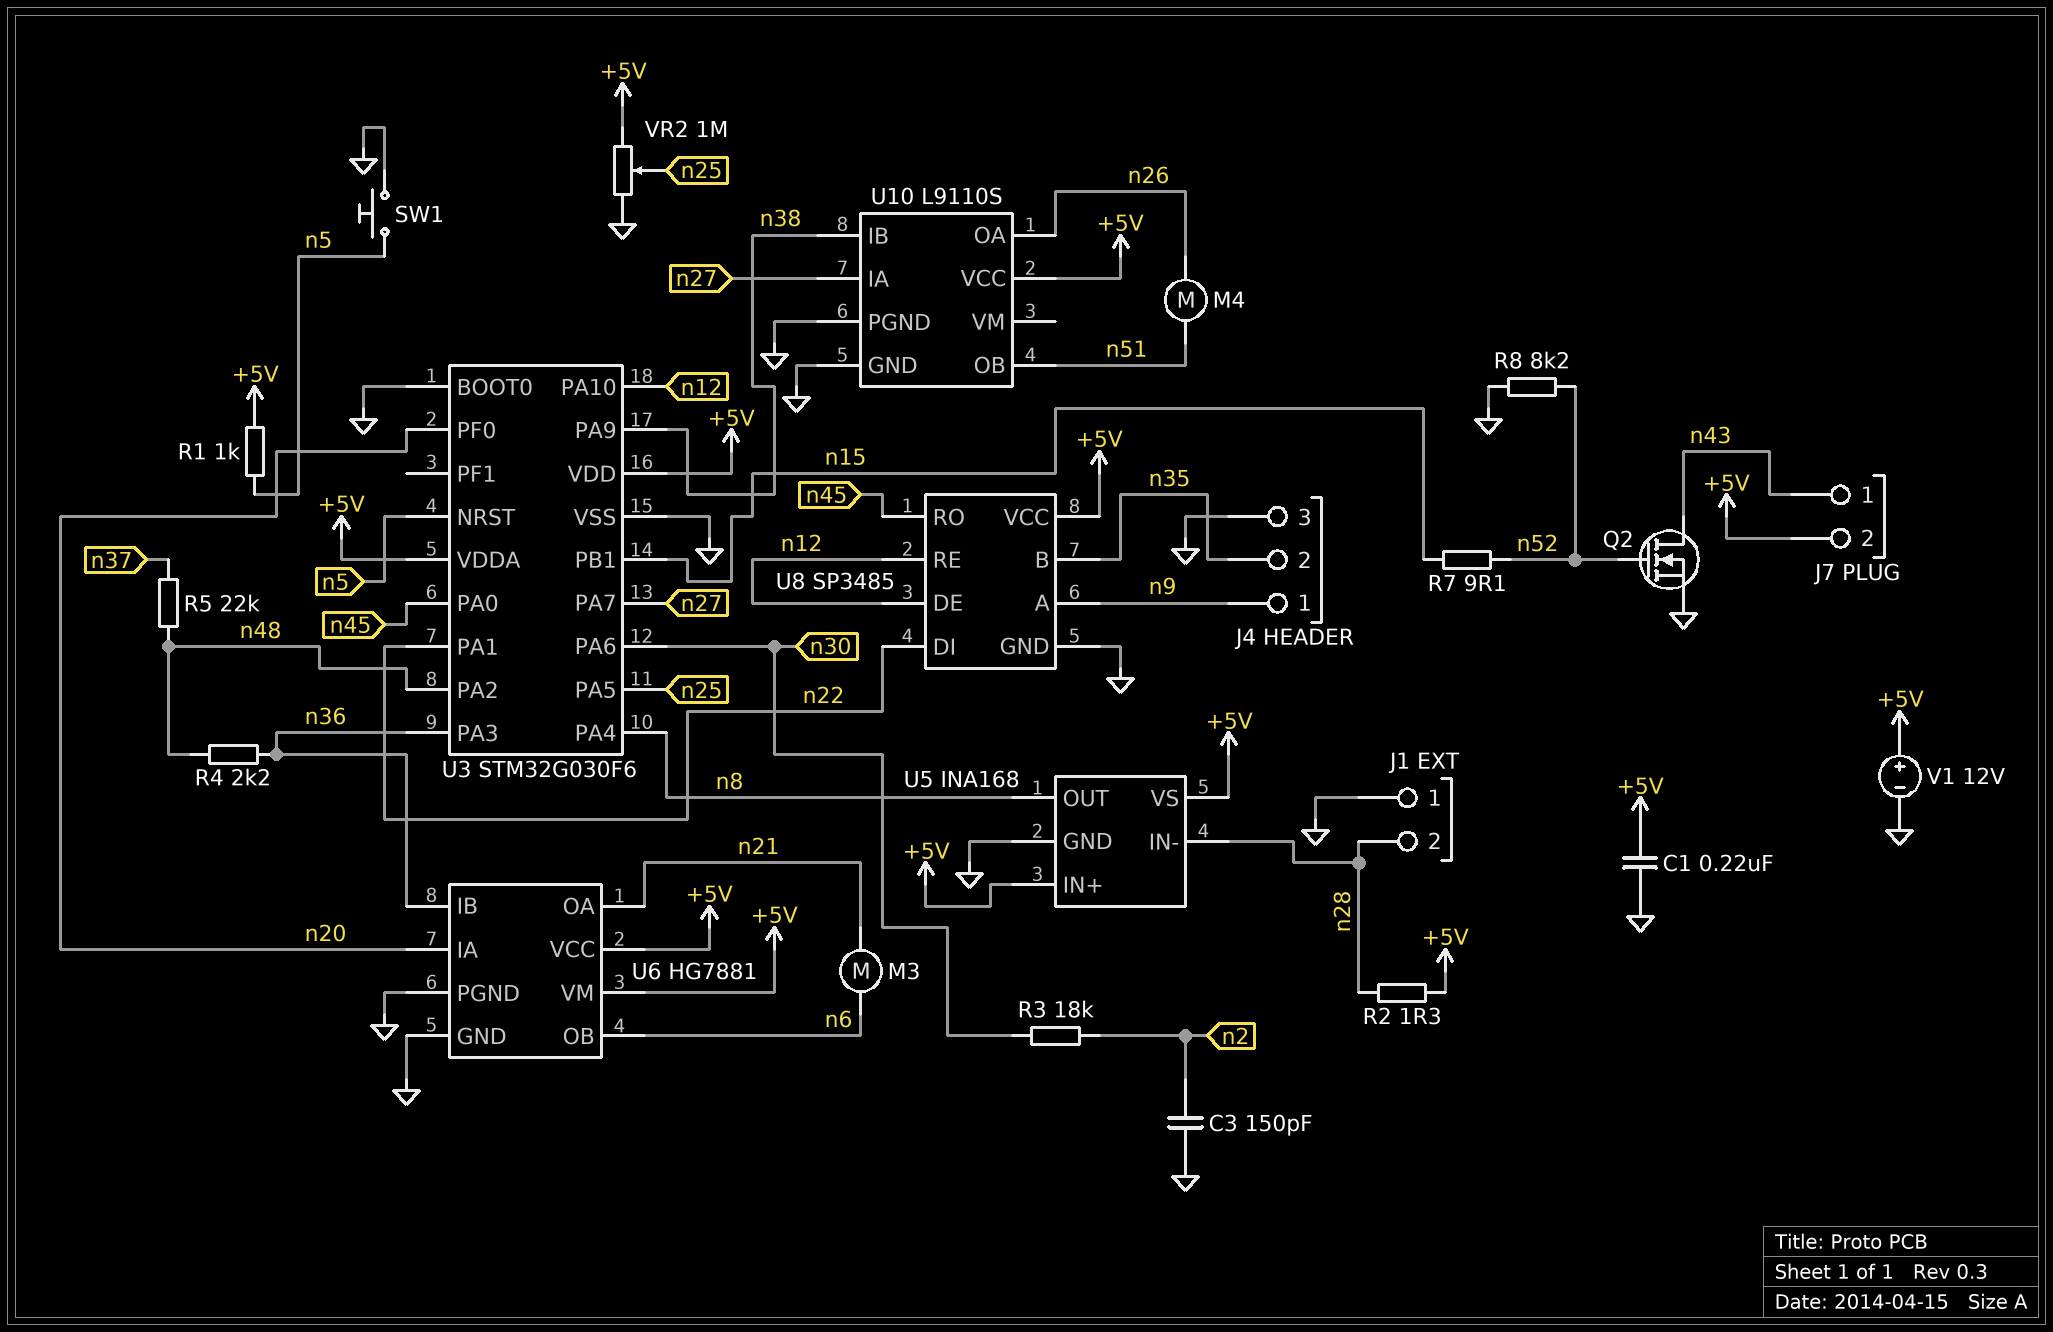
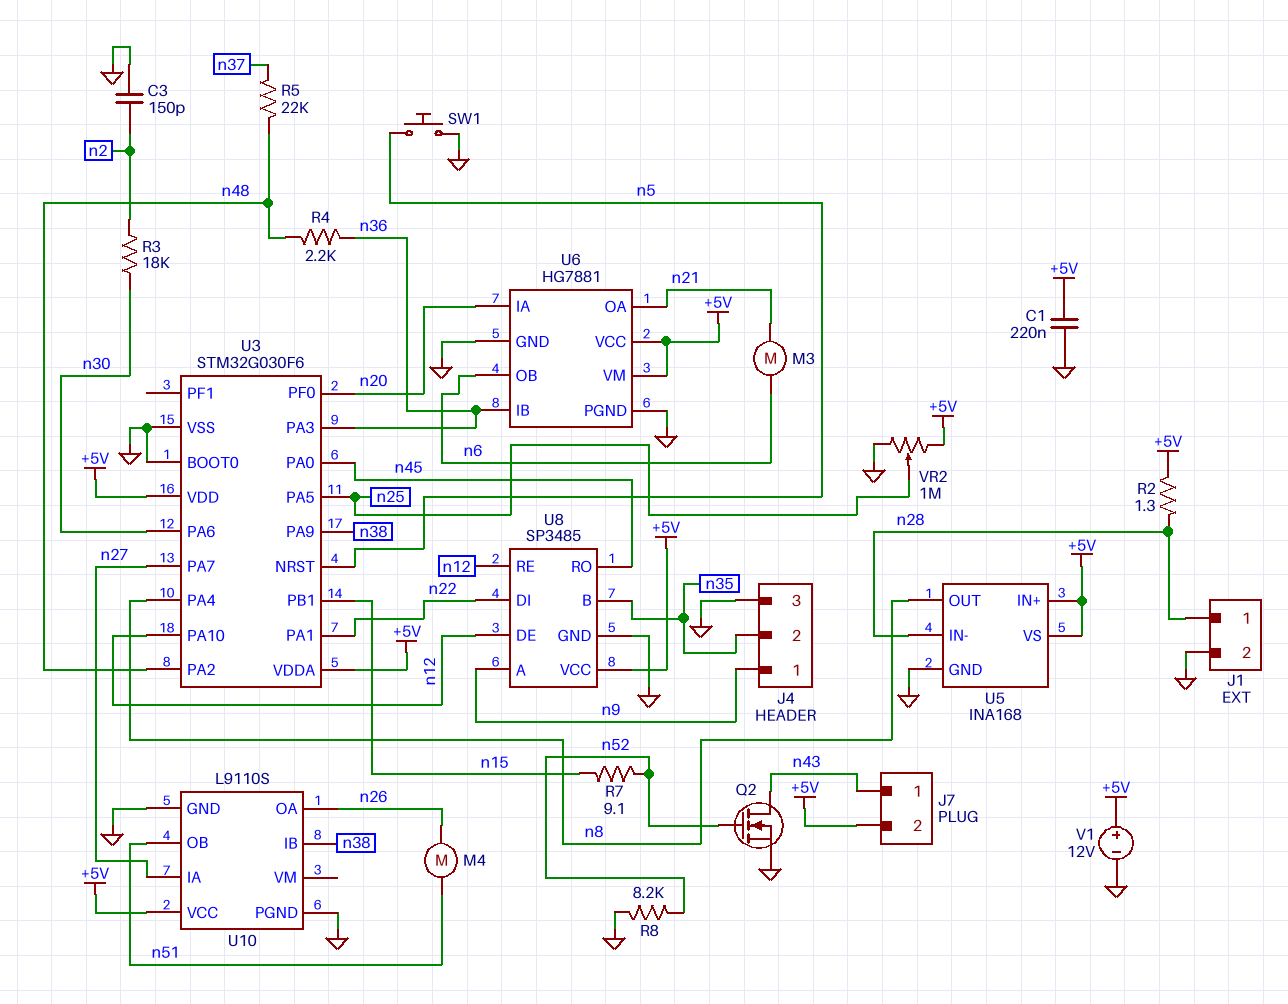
J1 pin 1: GND -> n28
J1 pin 2: n28 -> GND
R1: 1k (+5V, n5) -> none

